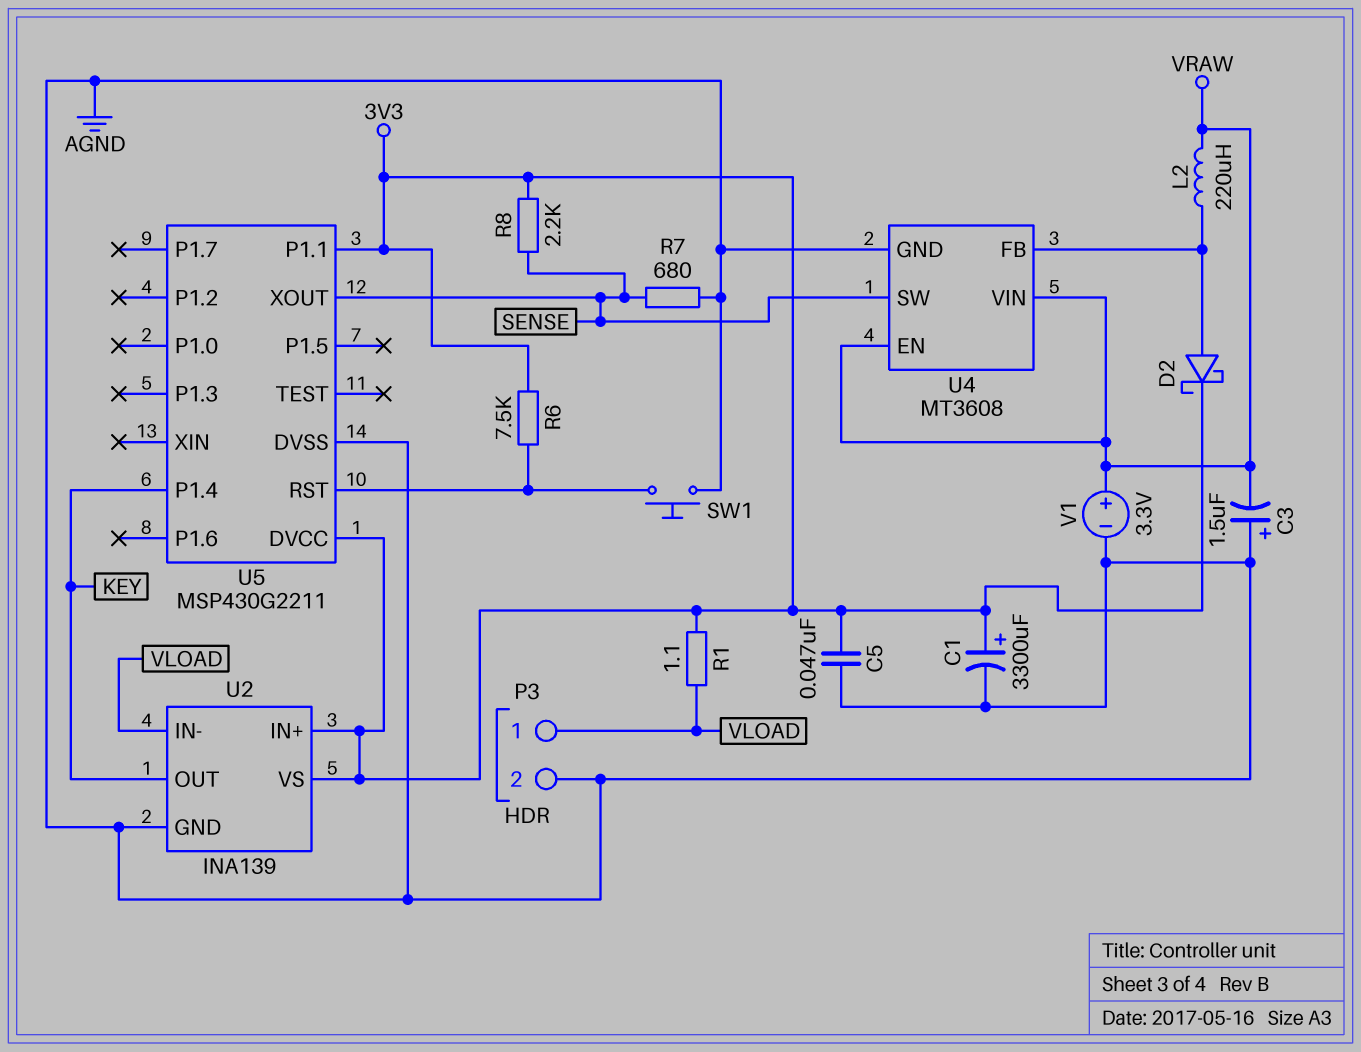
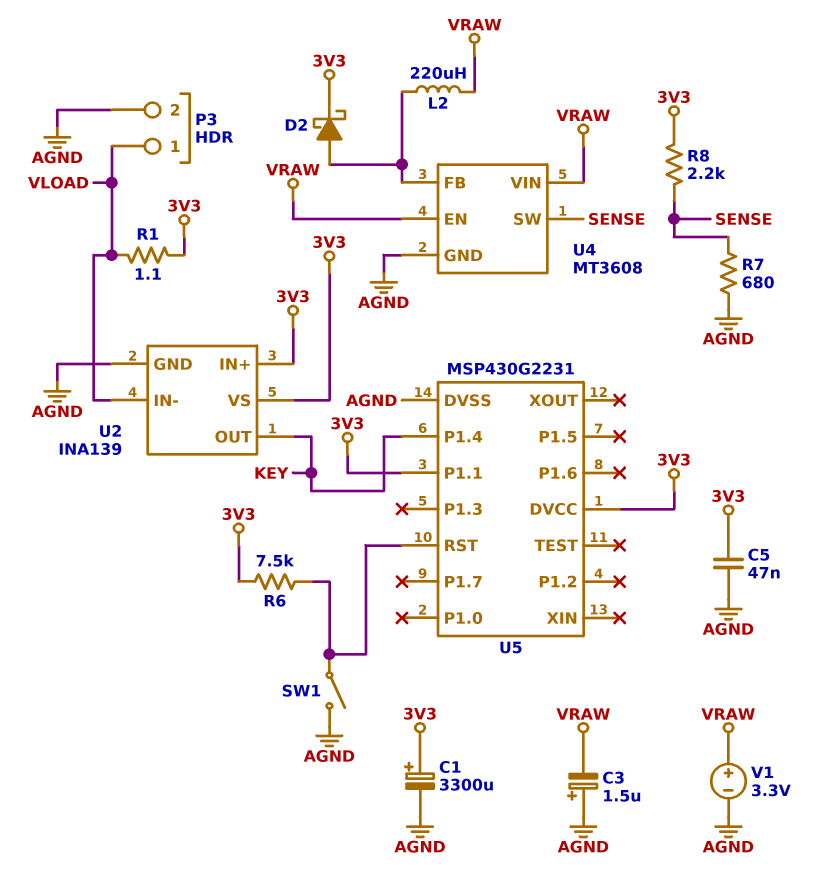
SW1: button (AGND, U5/RST) -> switch (AGND, U5/RST)
U5: MSP430G2211 -> MSP430G2231
U5 pin XOUT: SENSE -> none

